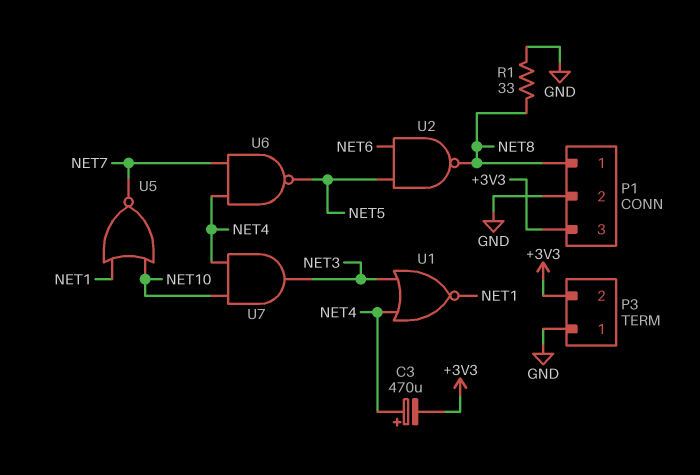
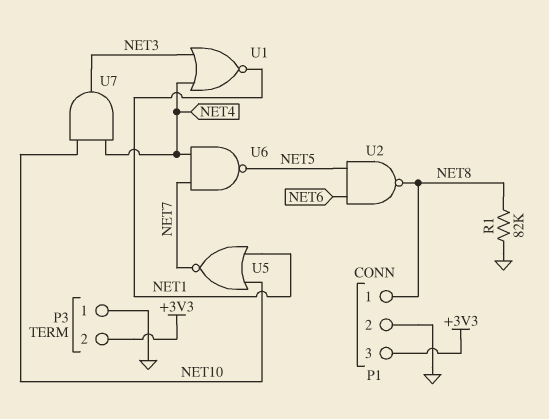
C3: 470uF (plus NET4, minus +3V3) -> none
R1: 33 (GND, NET8) -> 82k (GND, NET8)

